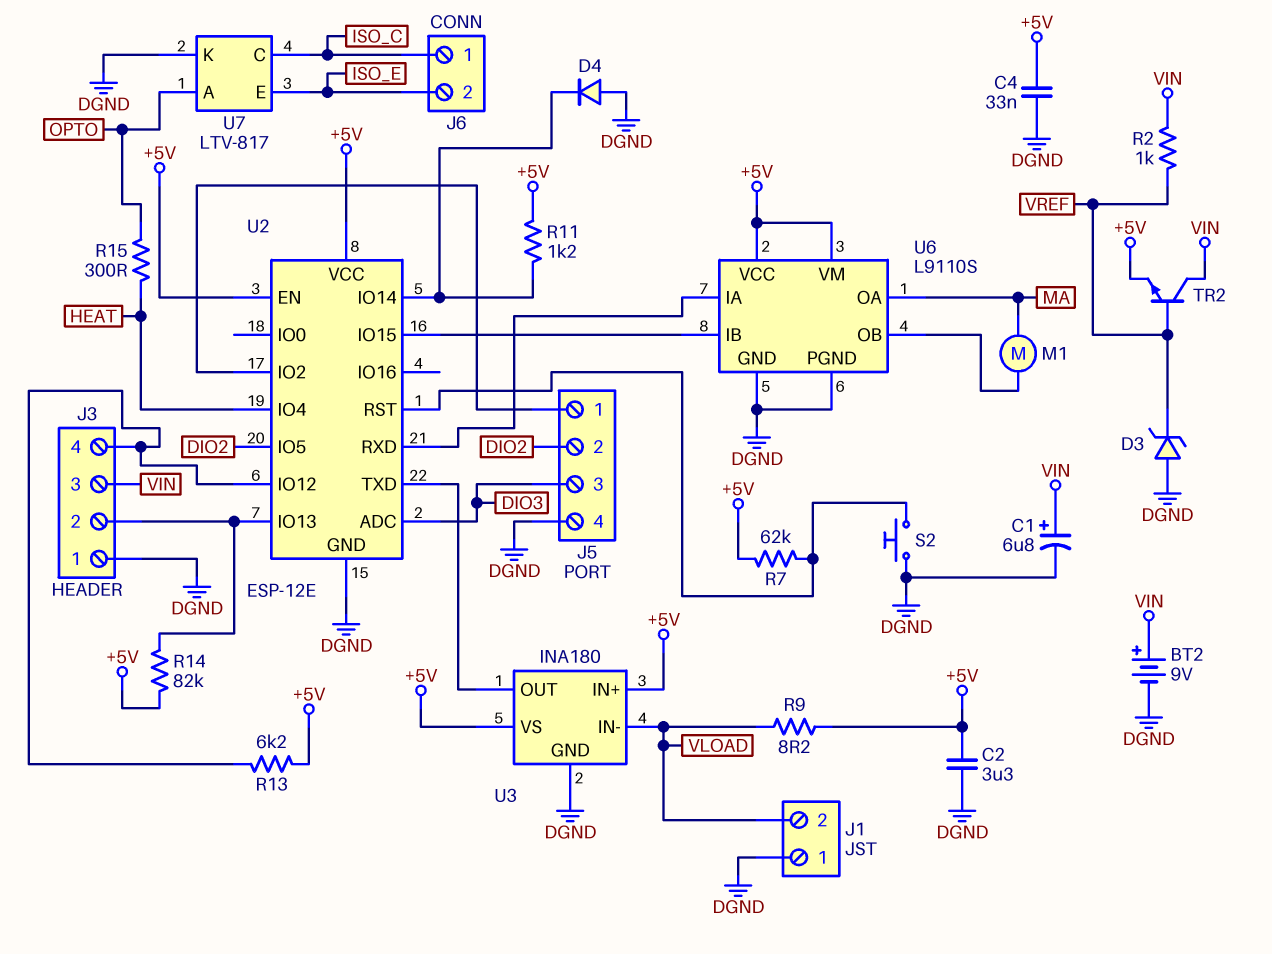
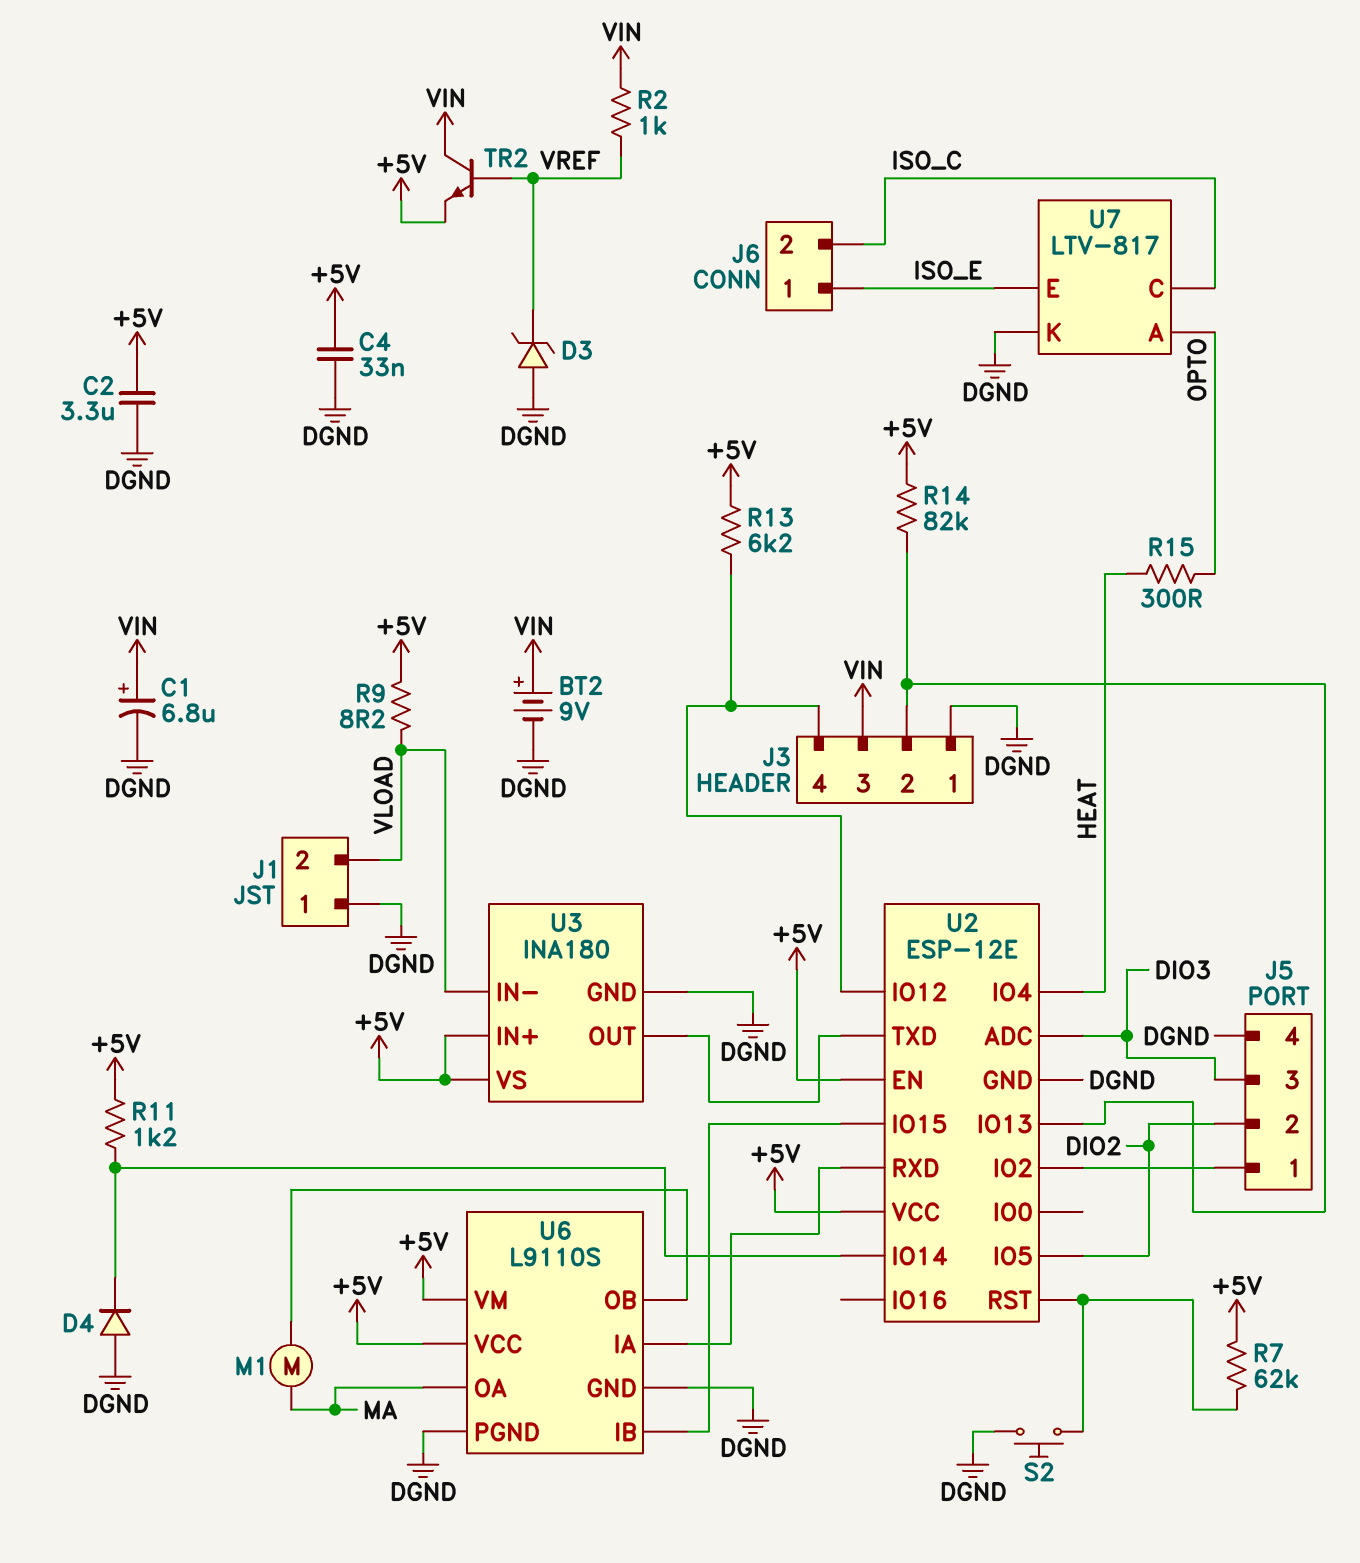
J6 pin 1: ISO_C -> ISO_E
J6 pin 2: ISO_E -> ISO_C

